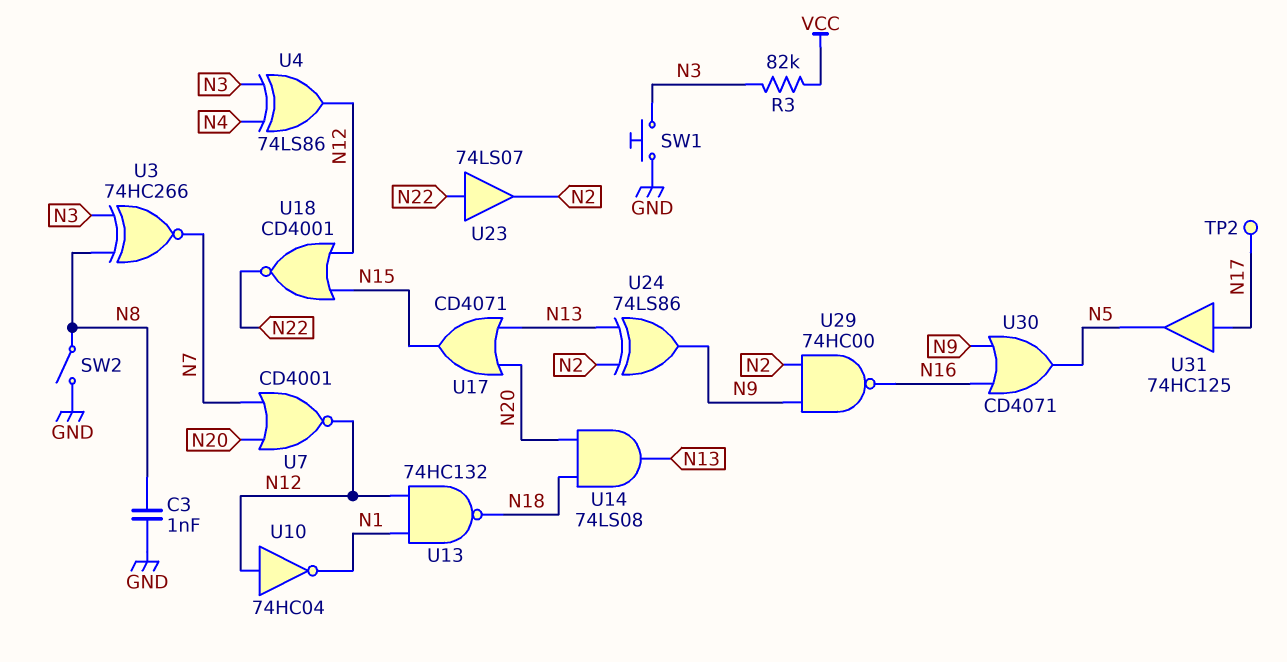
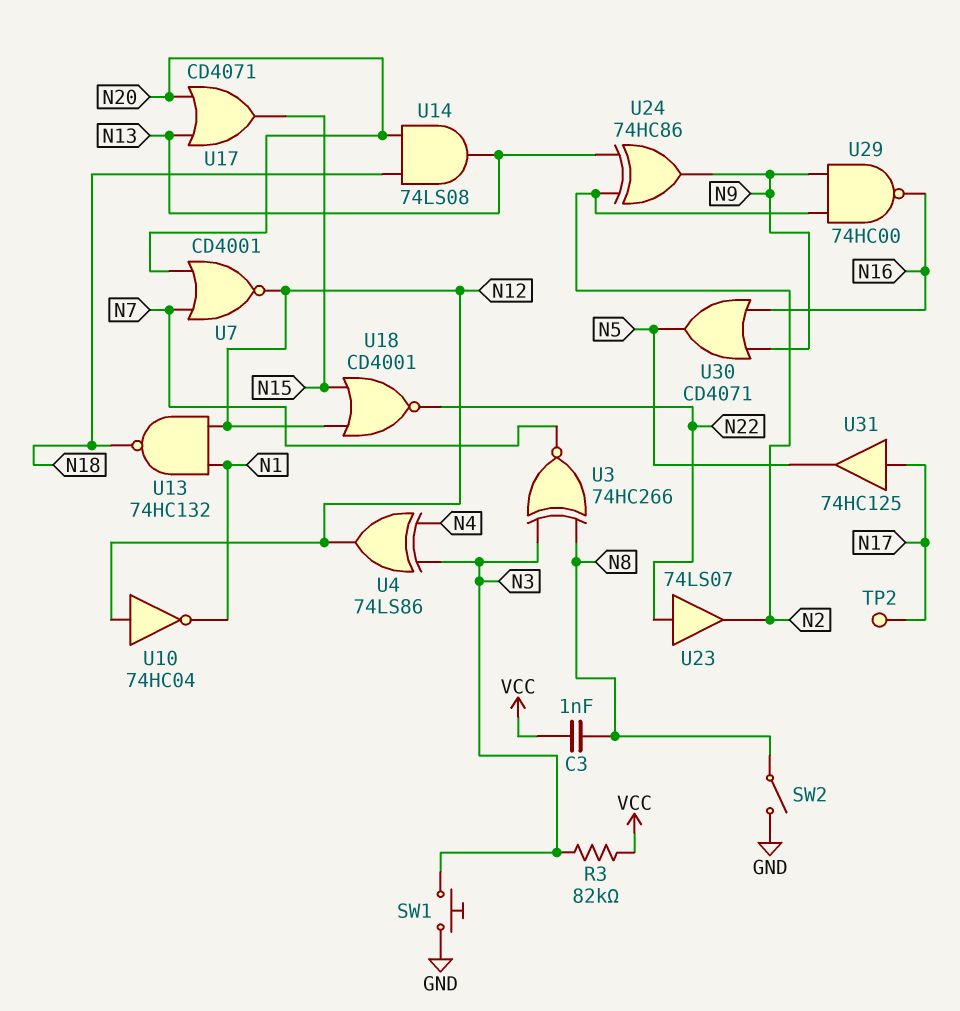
C3: 1nF (GND, N8) -> 1nF (N8, VCC)
U24: XOR 74LS86 (in N2, in N13, out N9) -> XOR 74HC86 (in N2, in N13, out N9)

